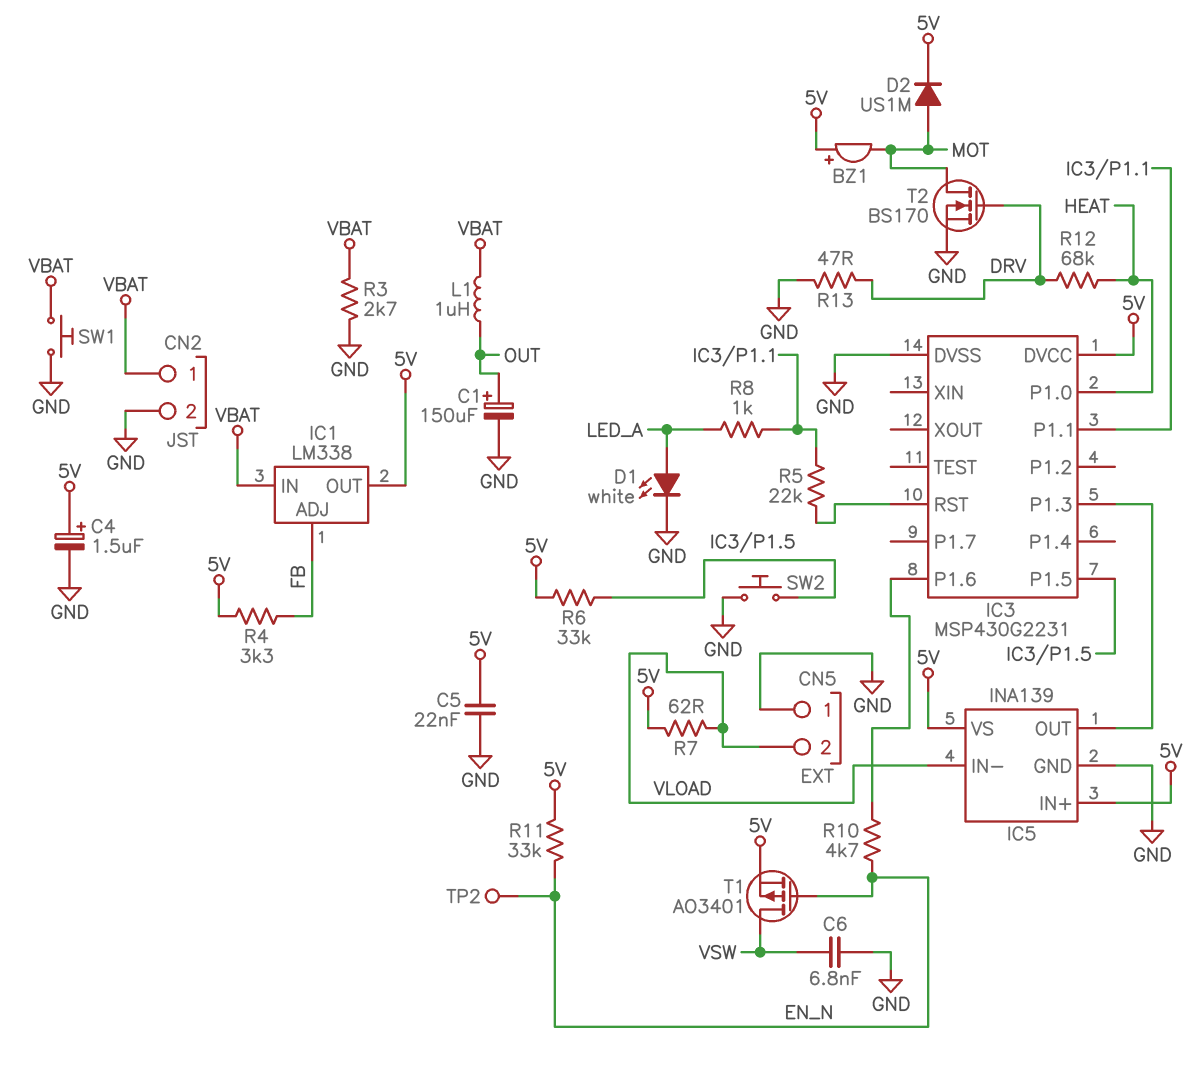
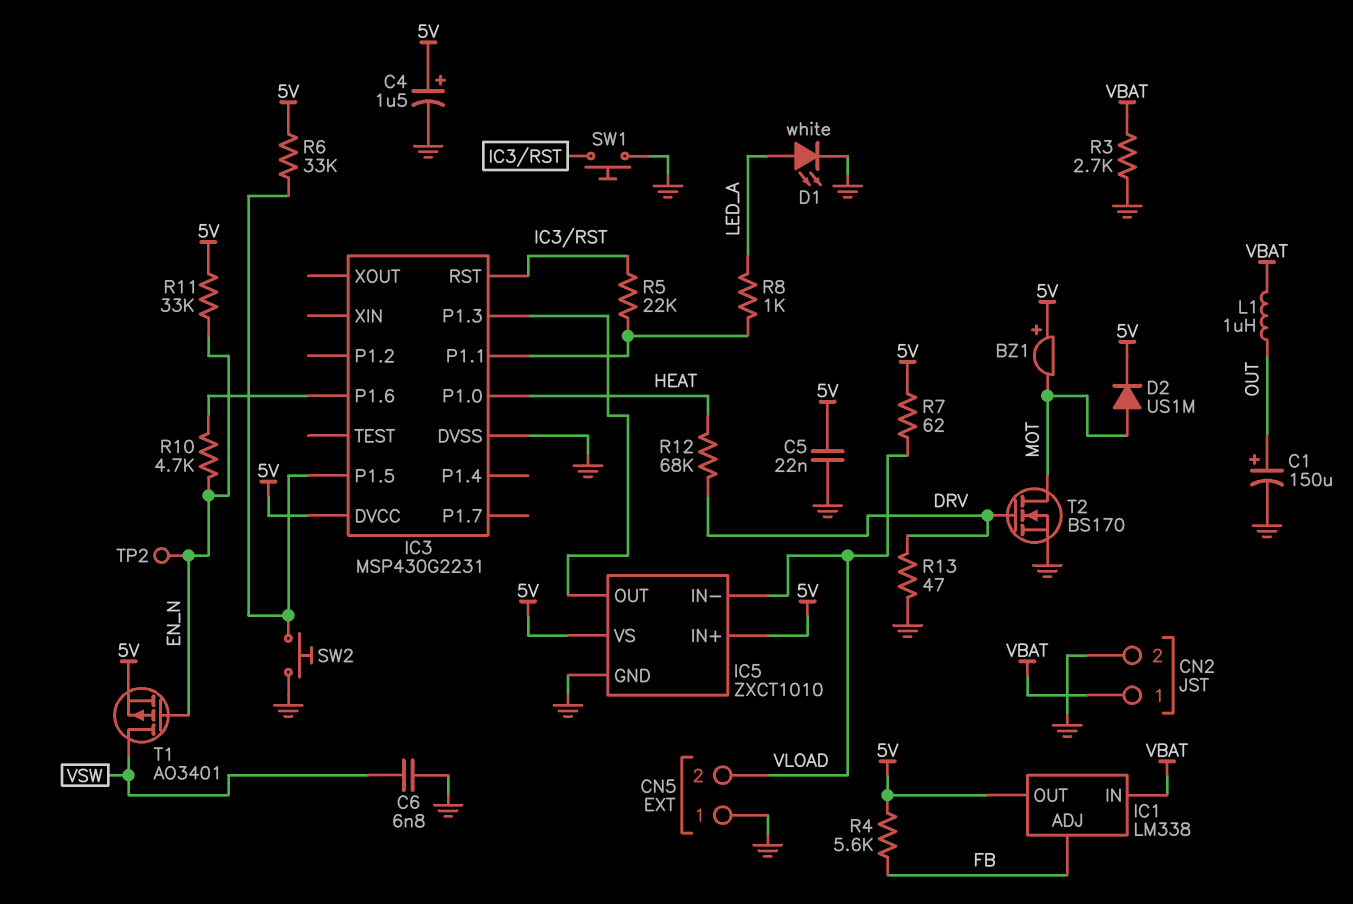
IC5: INA139 -> ZXCT1010
R4: 3.3k (5V, FB) -> 5.6k (5V, FB)
SW1: button (GND, VBAT) -> button (GND, IC3/RST)

